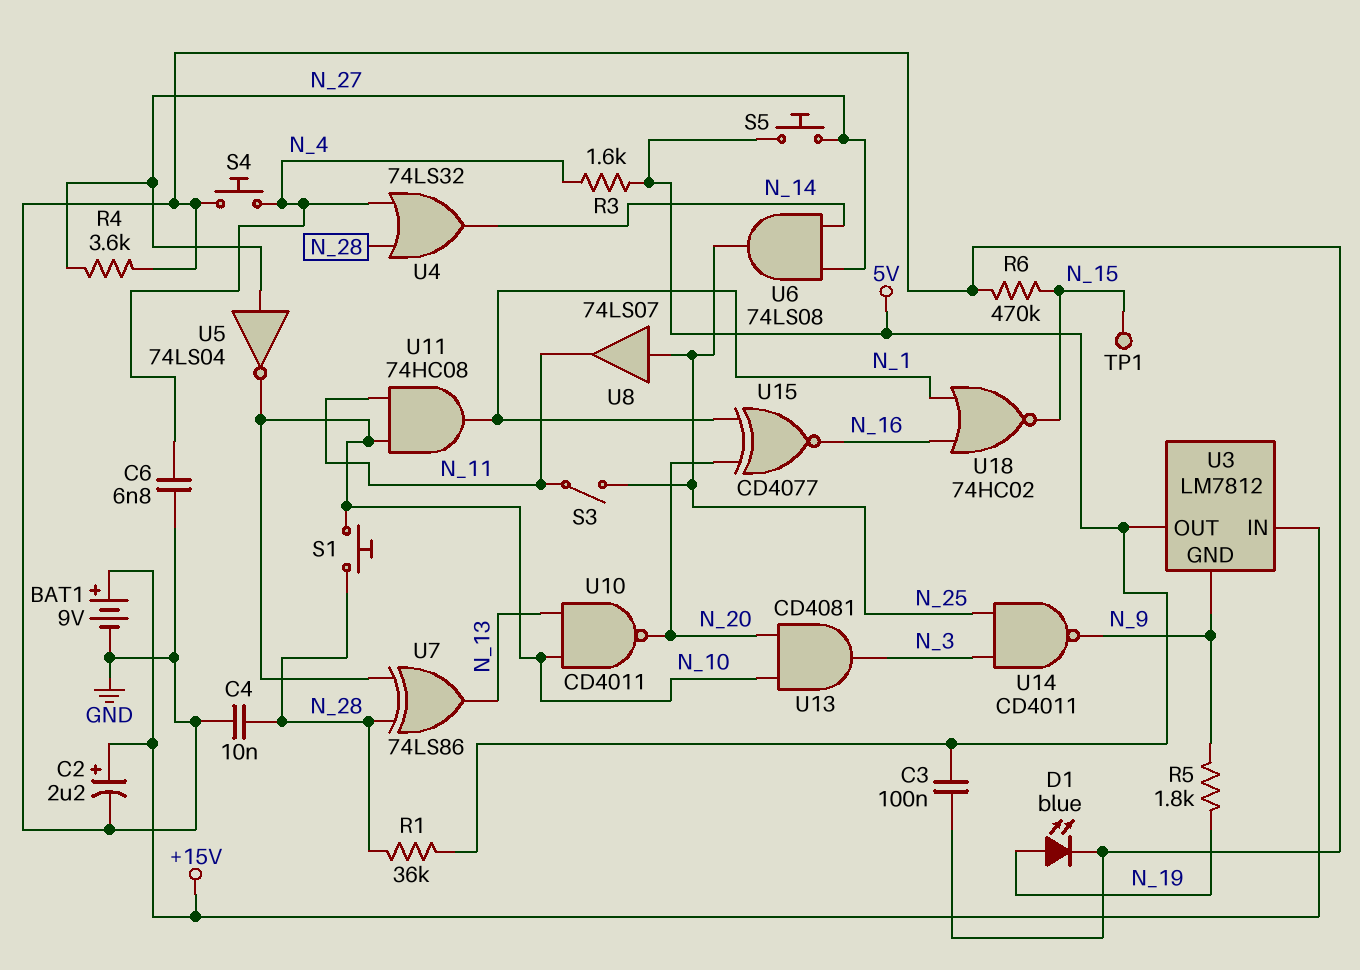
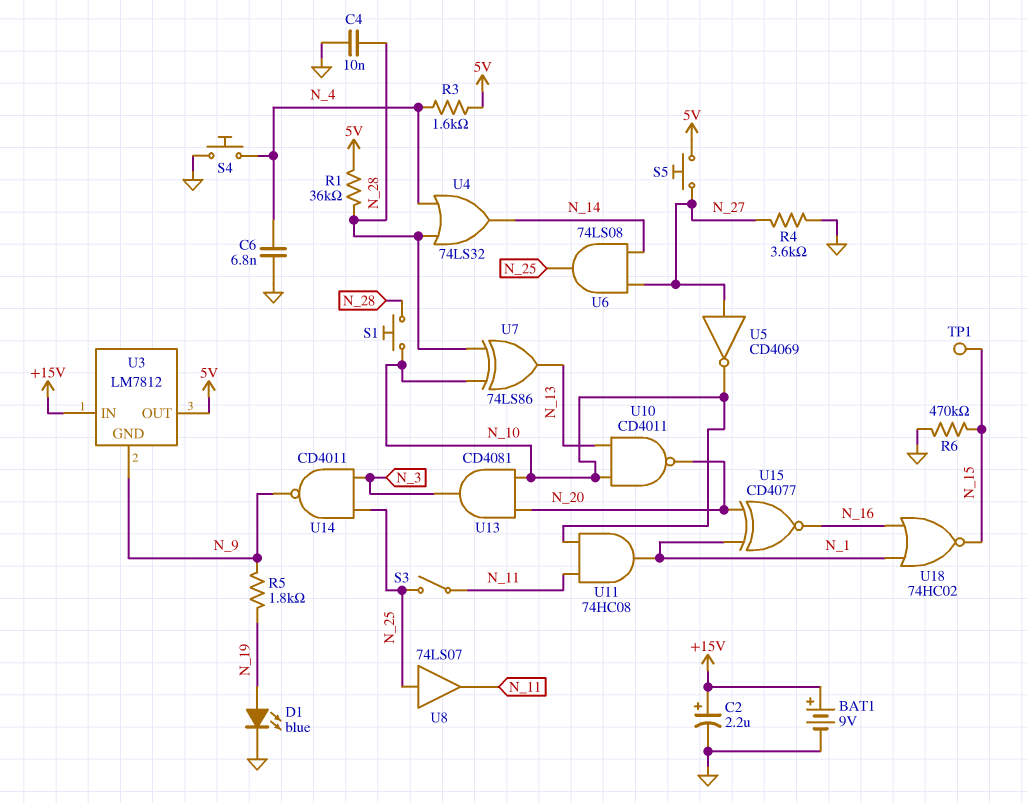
C3: 100nF (5V, GND) -> none
U5: NOT 74LS04 (in N_27, out N_10) -> NOT CD4069 (in N_27, out N_10)

